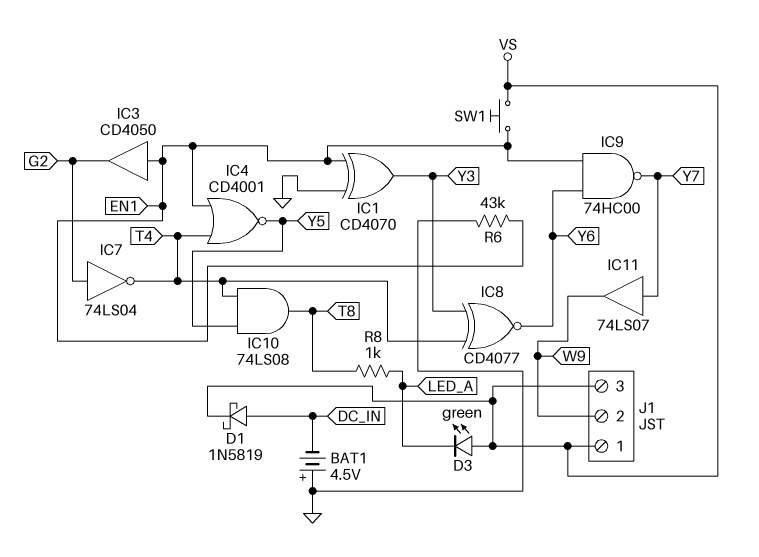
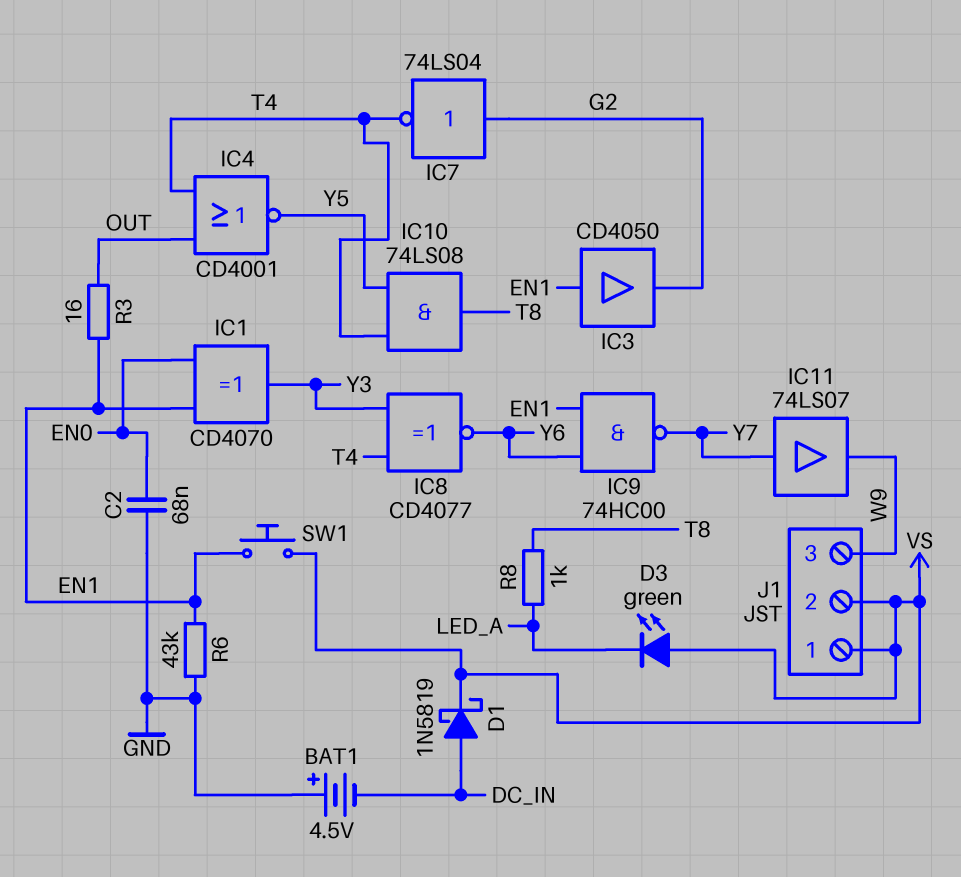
C2: none -> 68nF (EN0, GND)
IC1: XOR CD4070 (in EN1, in GND, out Y3) -> XOR CD4070 (in EN0, in EN1, out Y3)
IC4: NOR CD4001 (in EN1, in T4, out Y5) -> NOR CD4001 (in OUT, in T4, out Y5)
J1 pin 2: W9 -> VS
J1 pin 3: VS -> W9
R3: none -> 16 (EN1, OUT)

